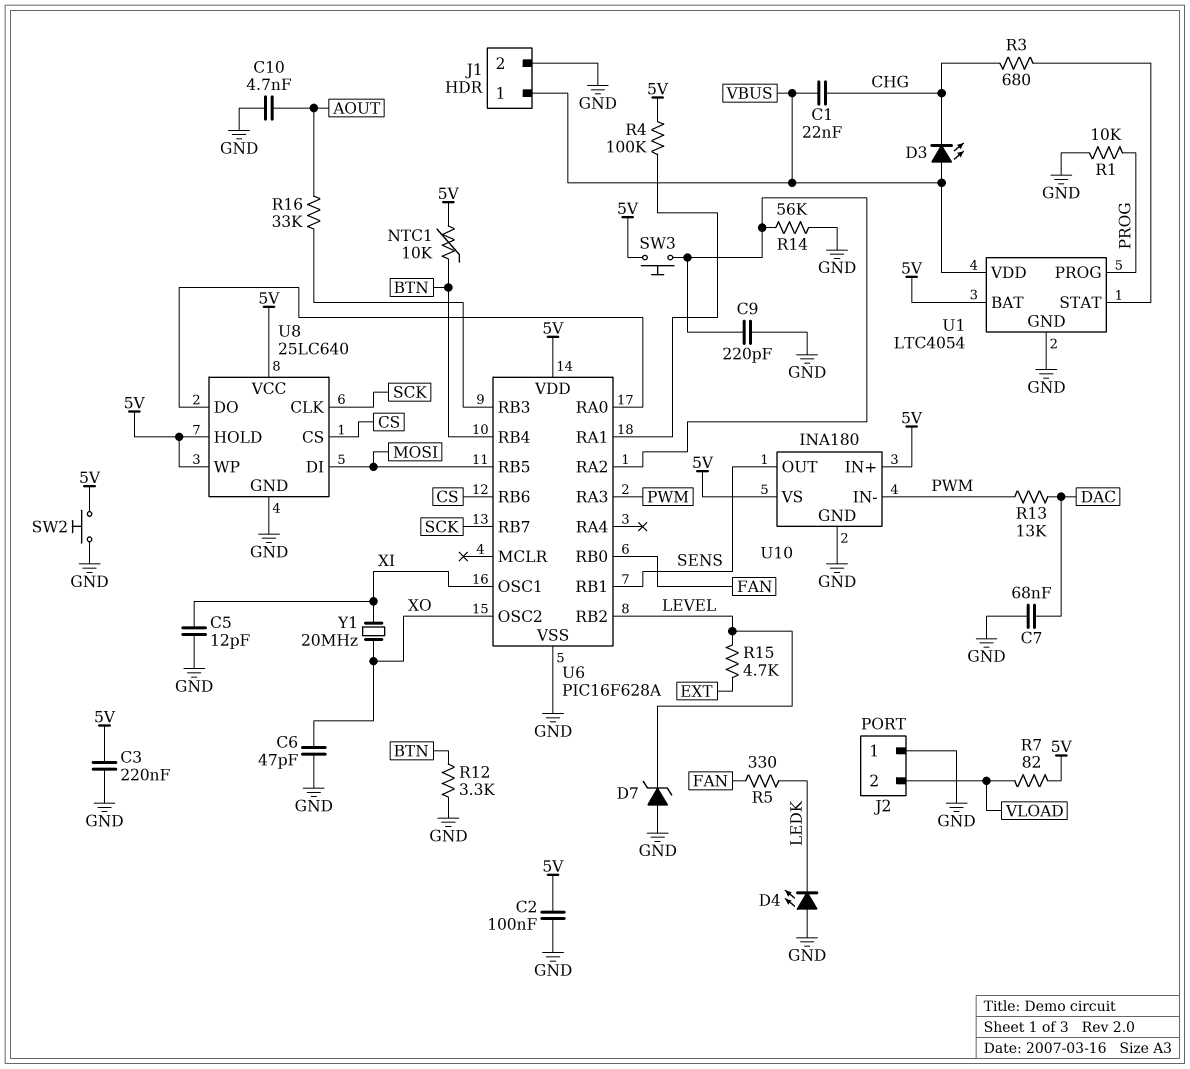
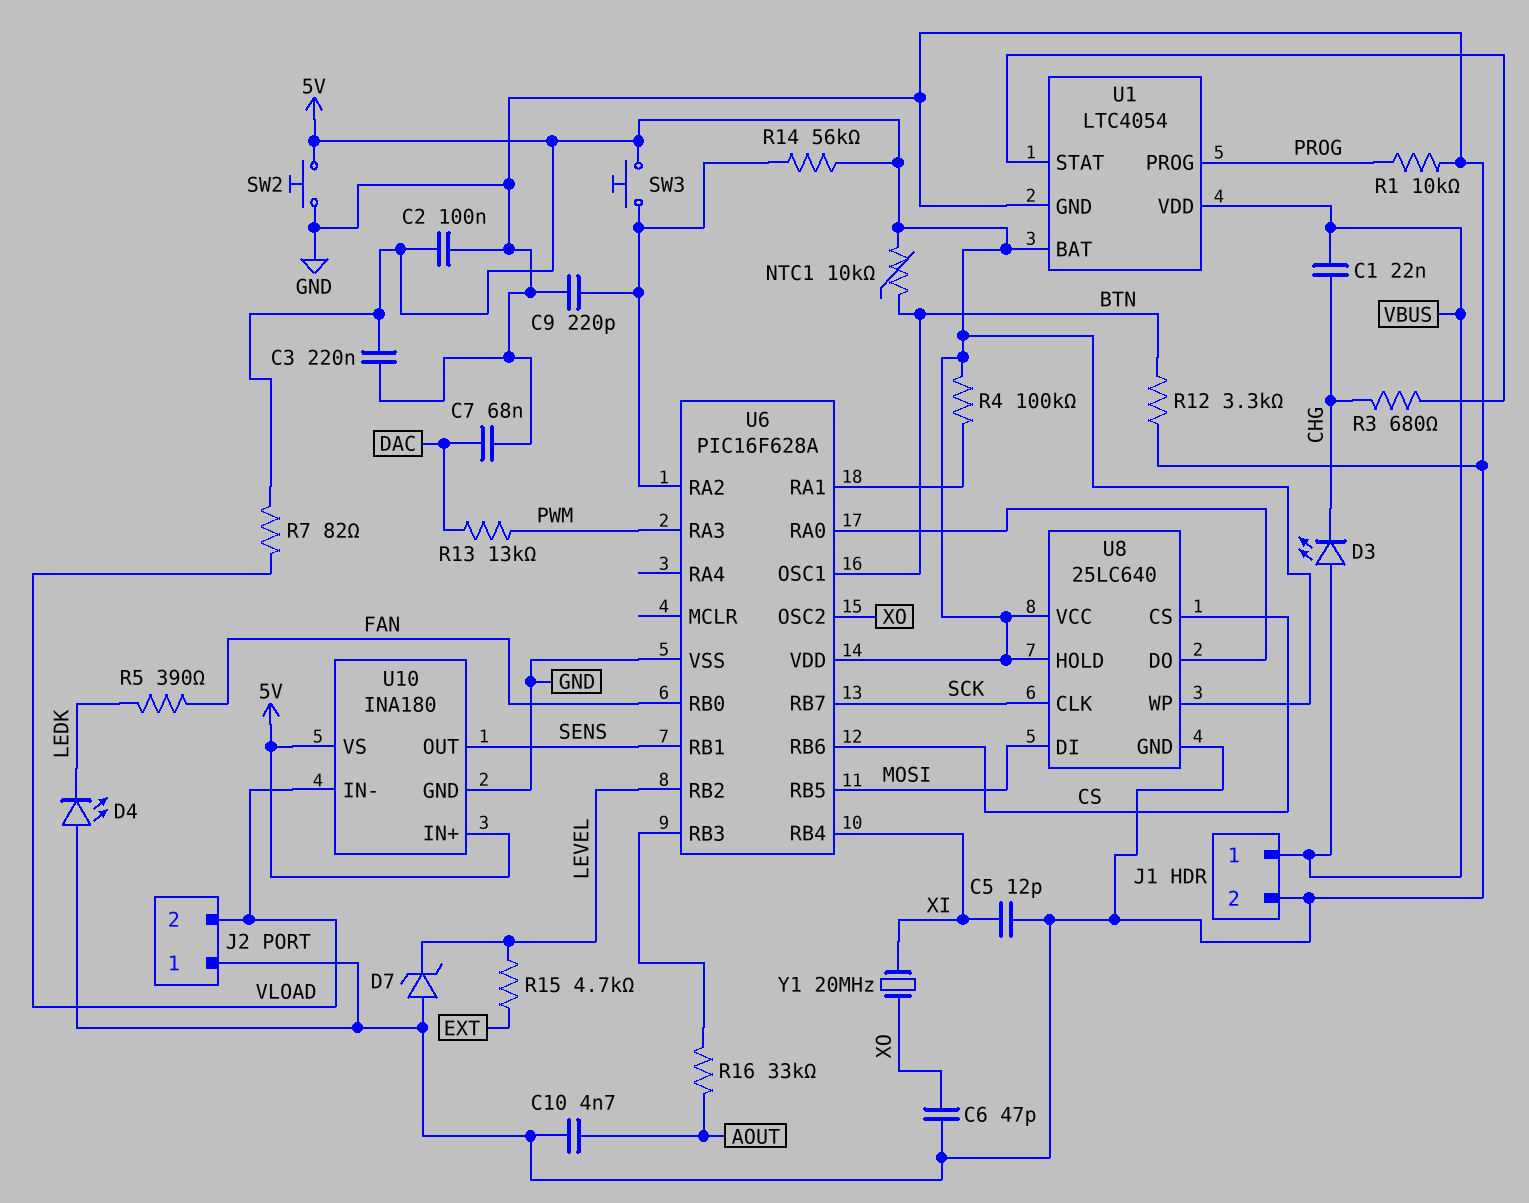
R5: 330 (FAN, LEDK) -> 390 (FAN, LEDK)
R14: 56k (GND, U6/RA2) -> 56k (5V, U6/RA2)
U6 pin OSC1: XI -> BTN
U6 pin RB4: BTN -> XI
U10 pin IN-: PWM -> VLOAD

